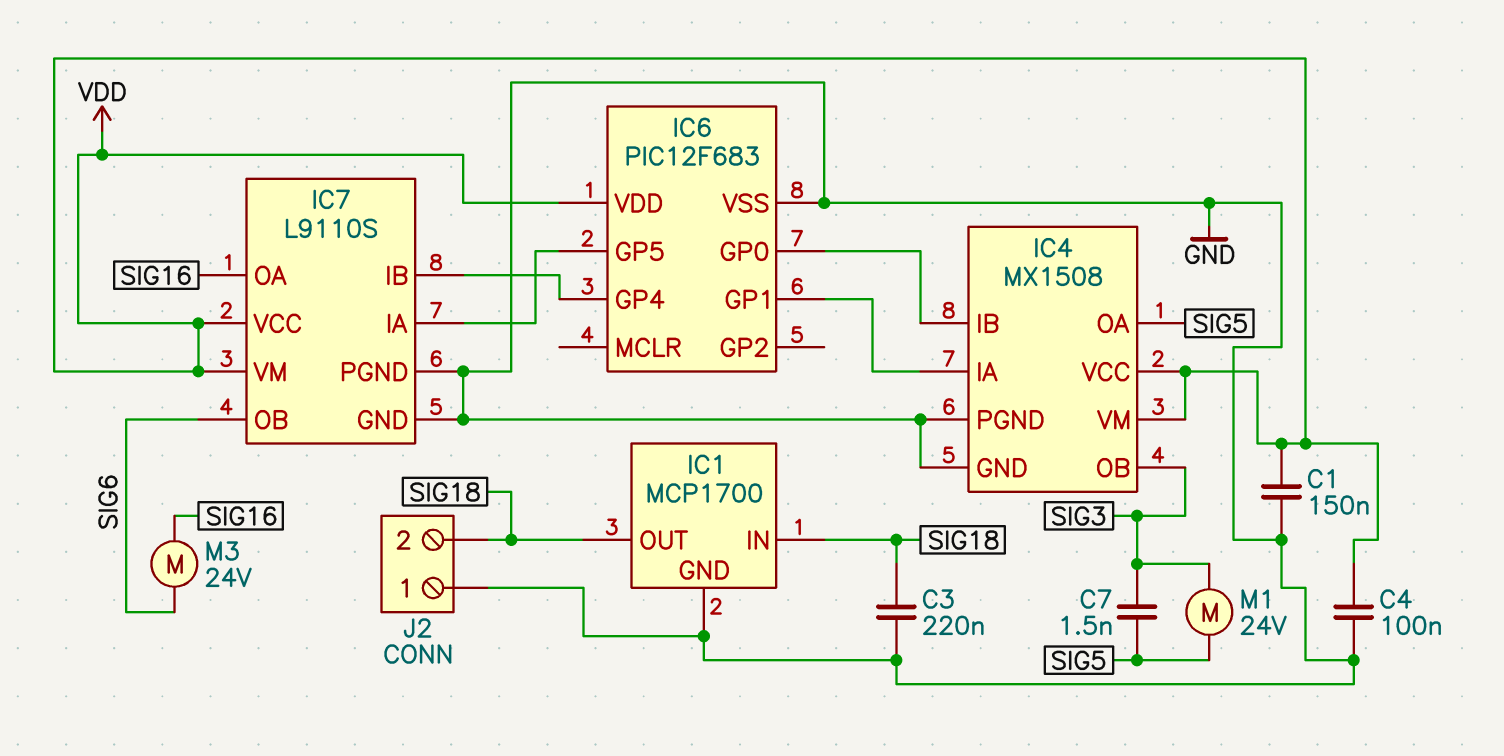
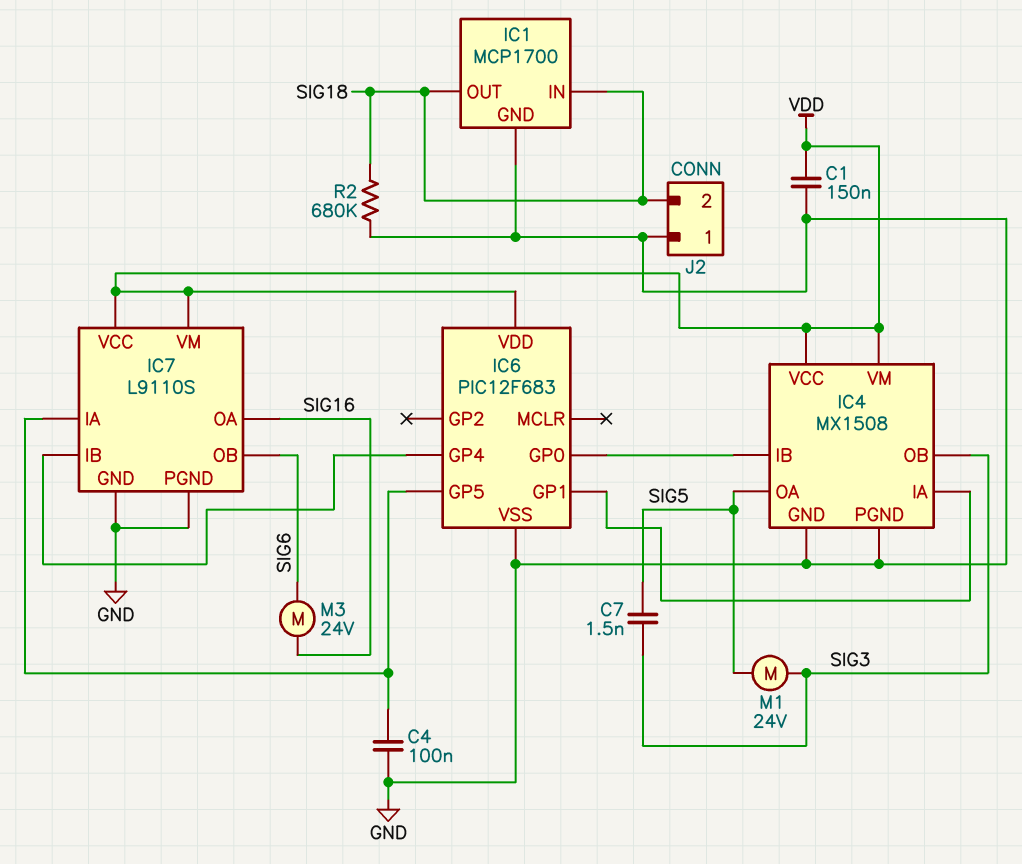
C3: 220nF (GND, SIG18) -> none
C4: 100nF (GND, VDD) -> 100nF (GND, IC6/GP5)
R2: none -> 680k (GND, SIG18)

